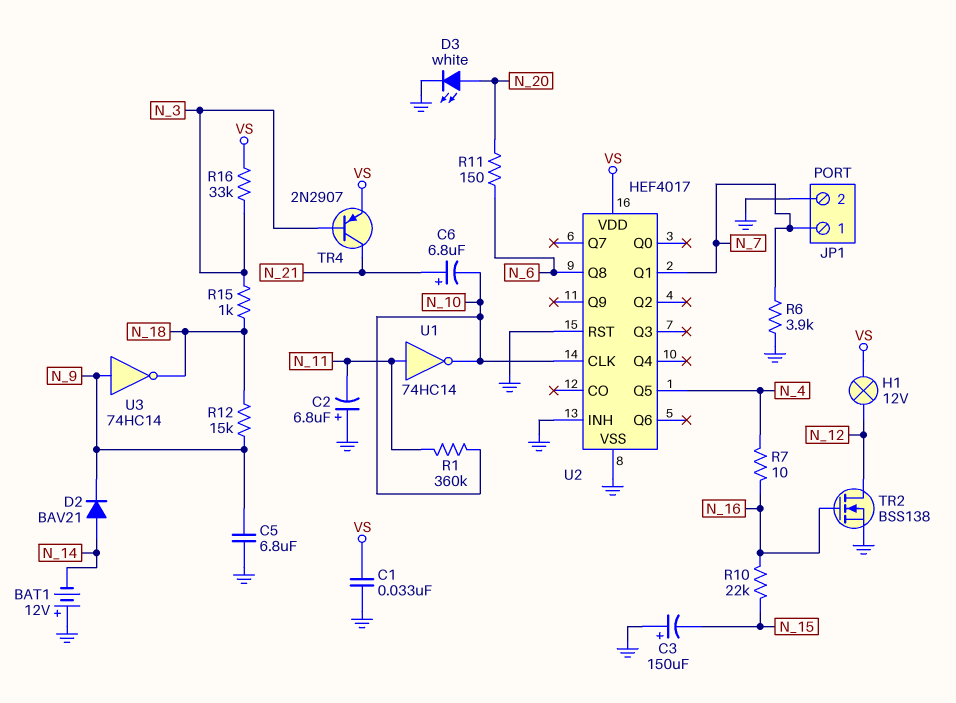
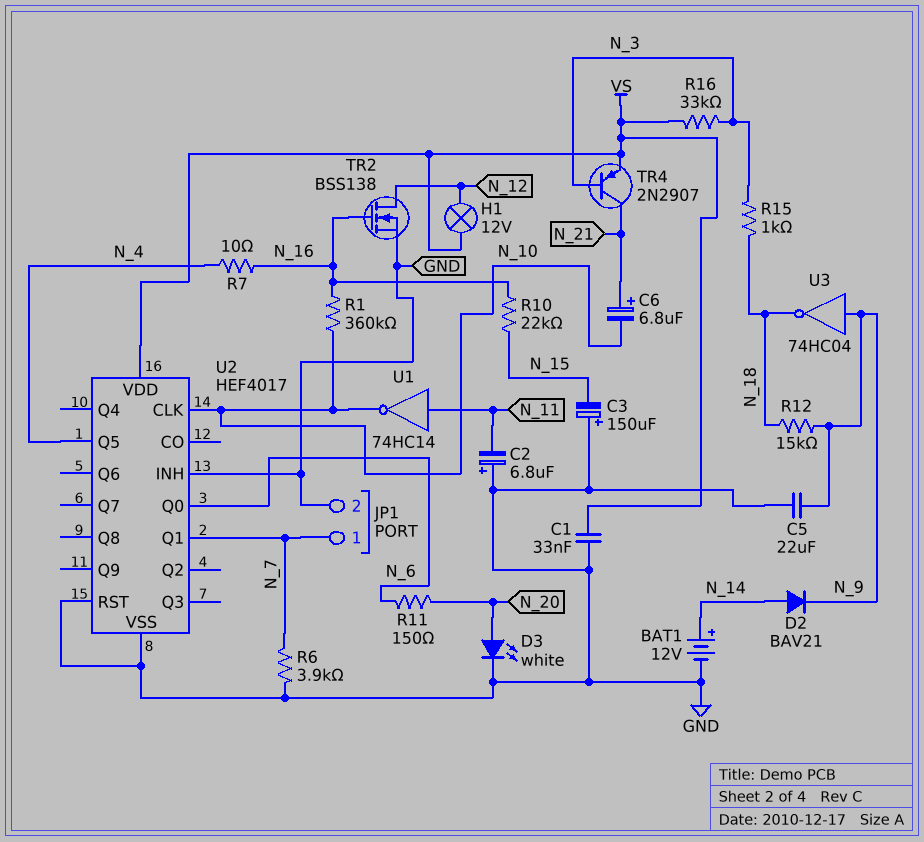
BAT1: 12V (plus GND, minus N_14) -> 12V (plus N_14, minus GND)
C5: 6.8uF (GND, N_9) -> 22uF (GND, N_9)
R1: 360k (N_10, N_11) -> 360k (N_10, N_16)
U2 pin Q0: none -> N_6
U2 pin Q8: N_6 -> none
U3: NOT 74HC14 (in N_9, out N_18) -> NOT 74HC04 (in N_9, out N_18)

